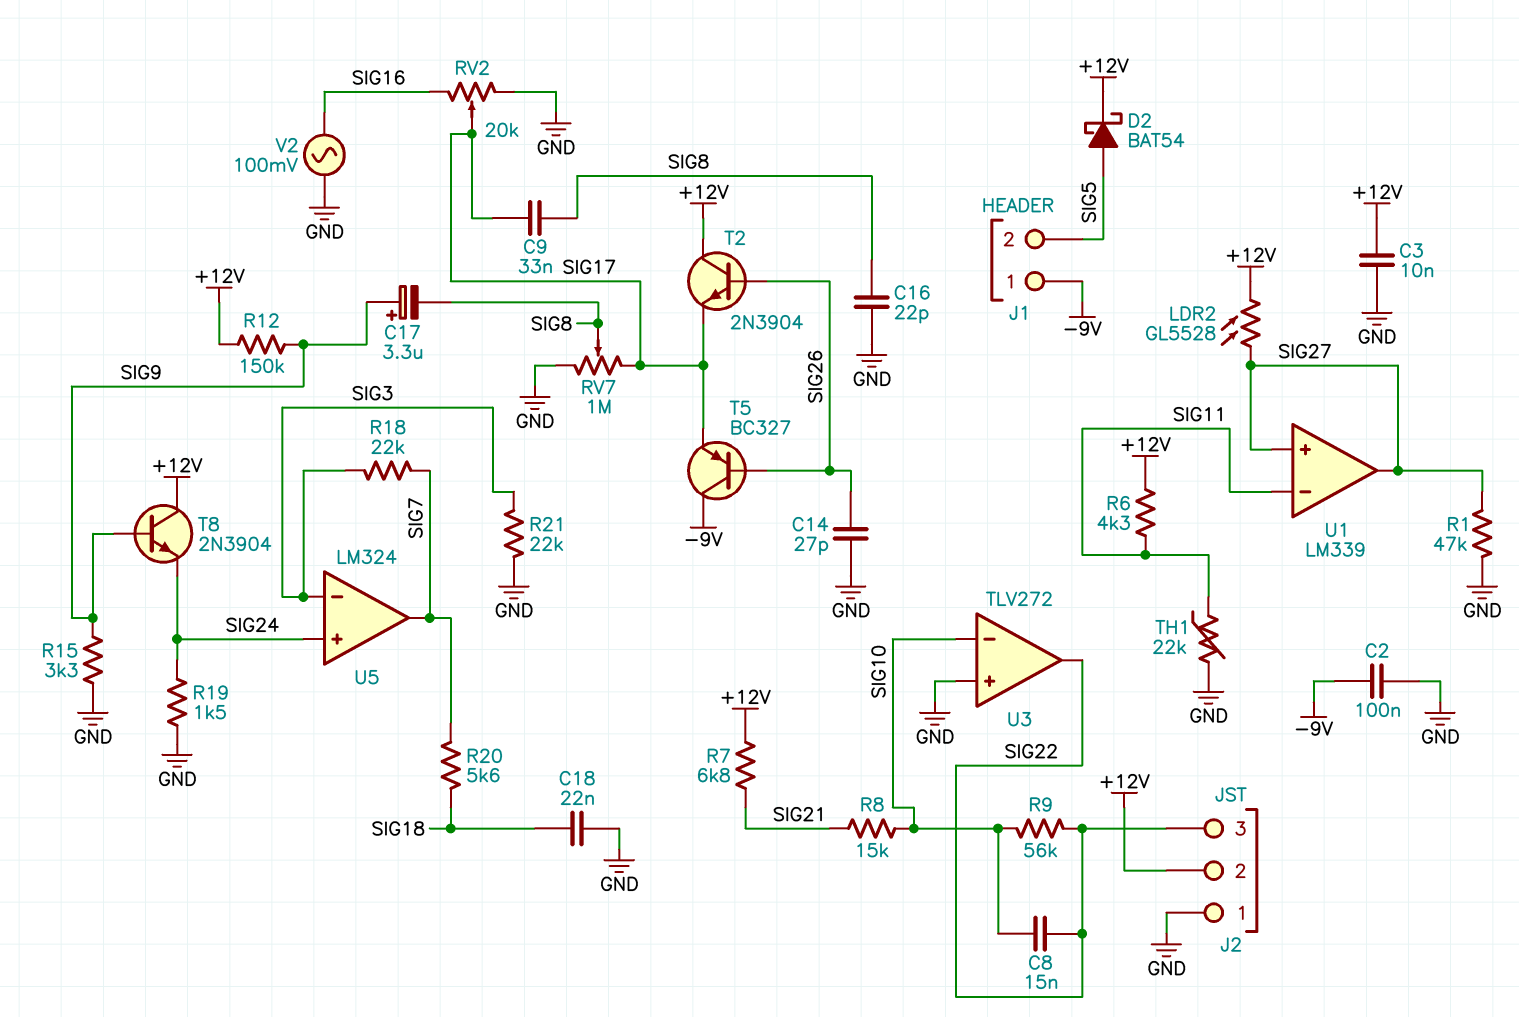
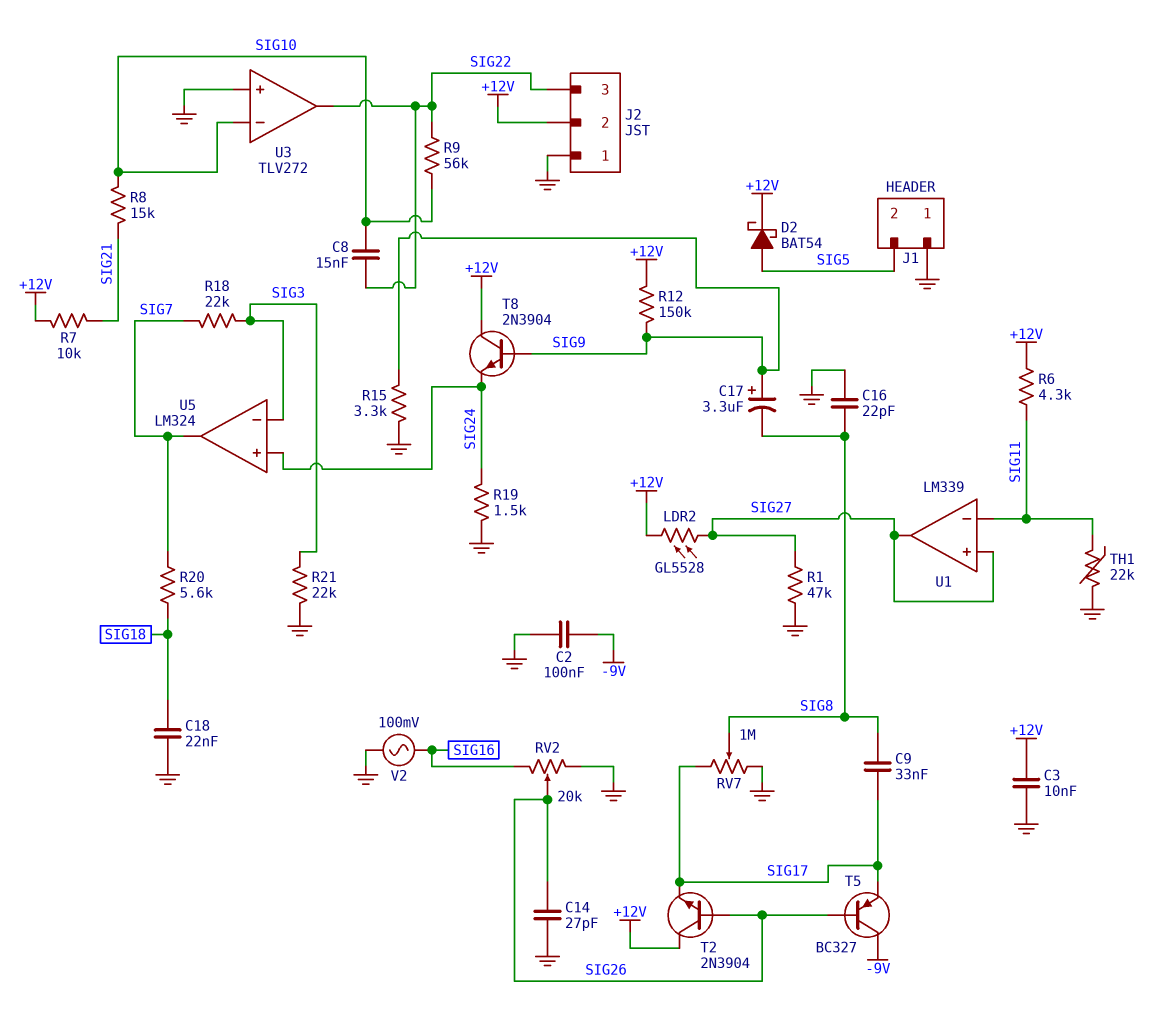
J1 pin 1: -9V -> GND
R7: 6.8k (+12V, SIG21) -> 10k (+12V, SIG21)
RV2: 20k (GND, SIG16, wiper SIG17) -> 20k (GND, SIG16, wiper SIG26)

